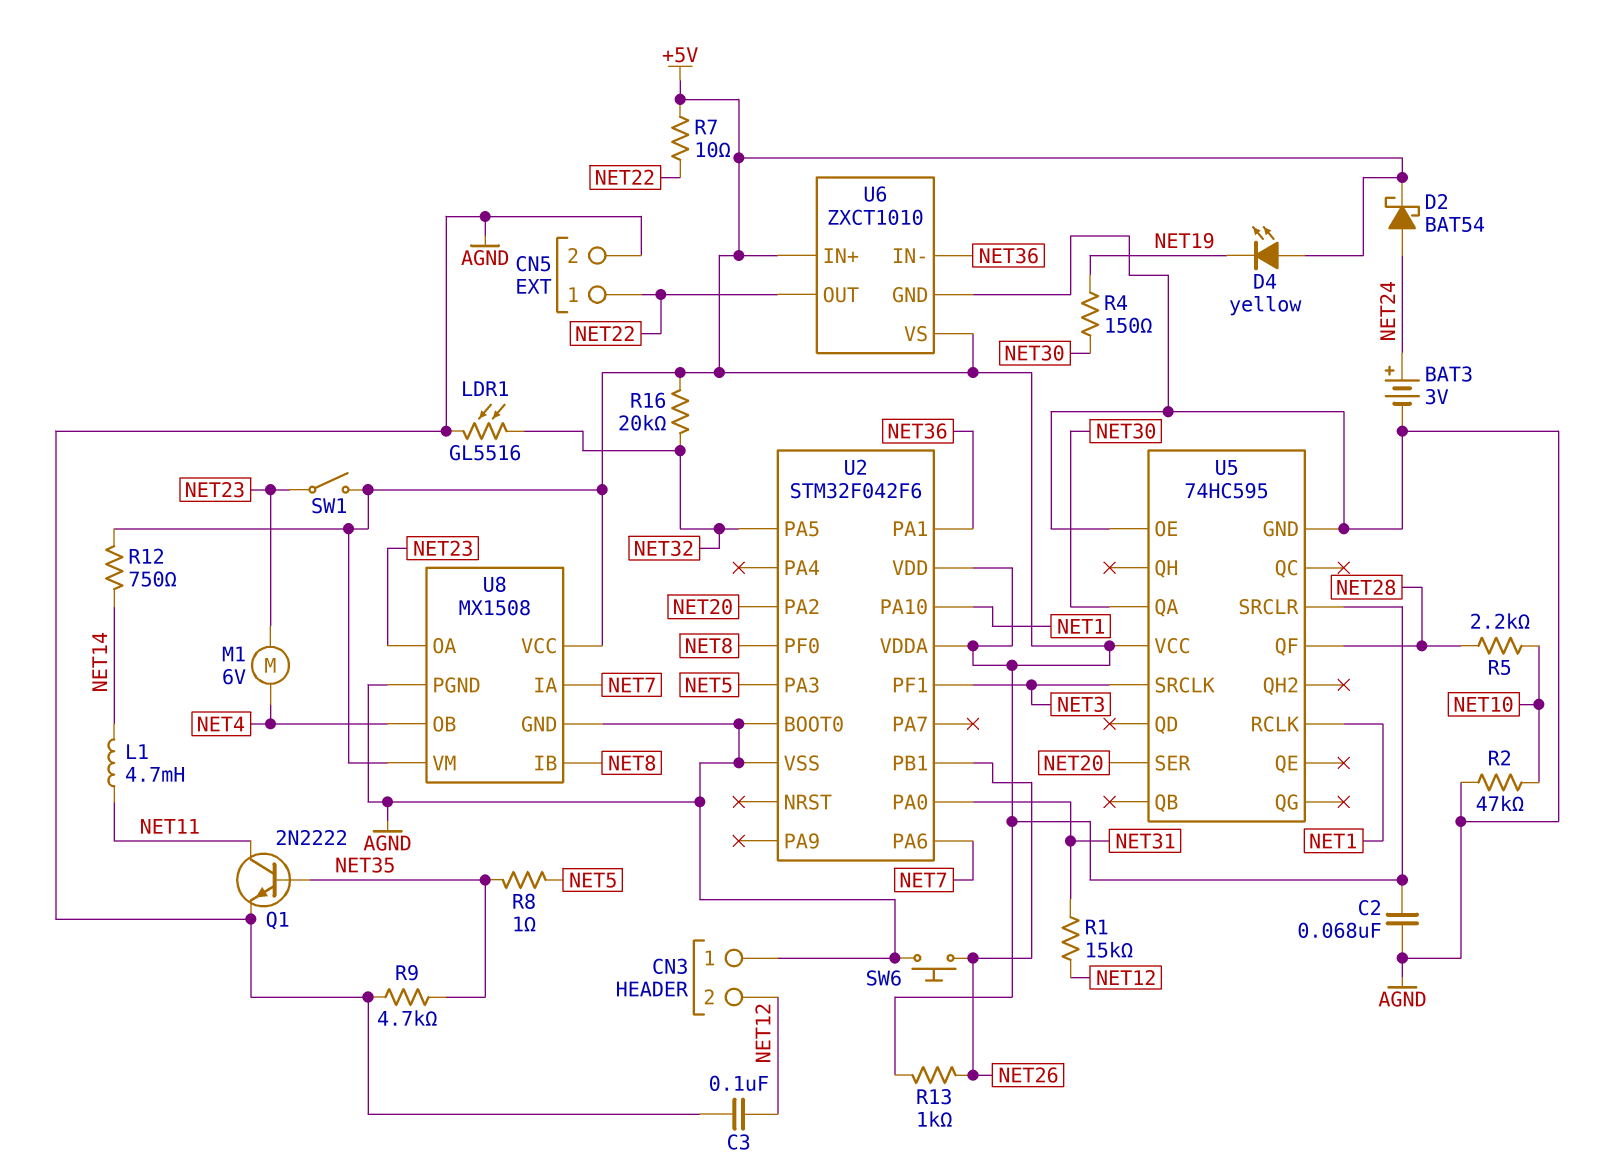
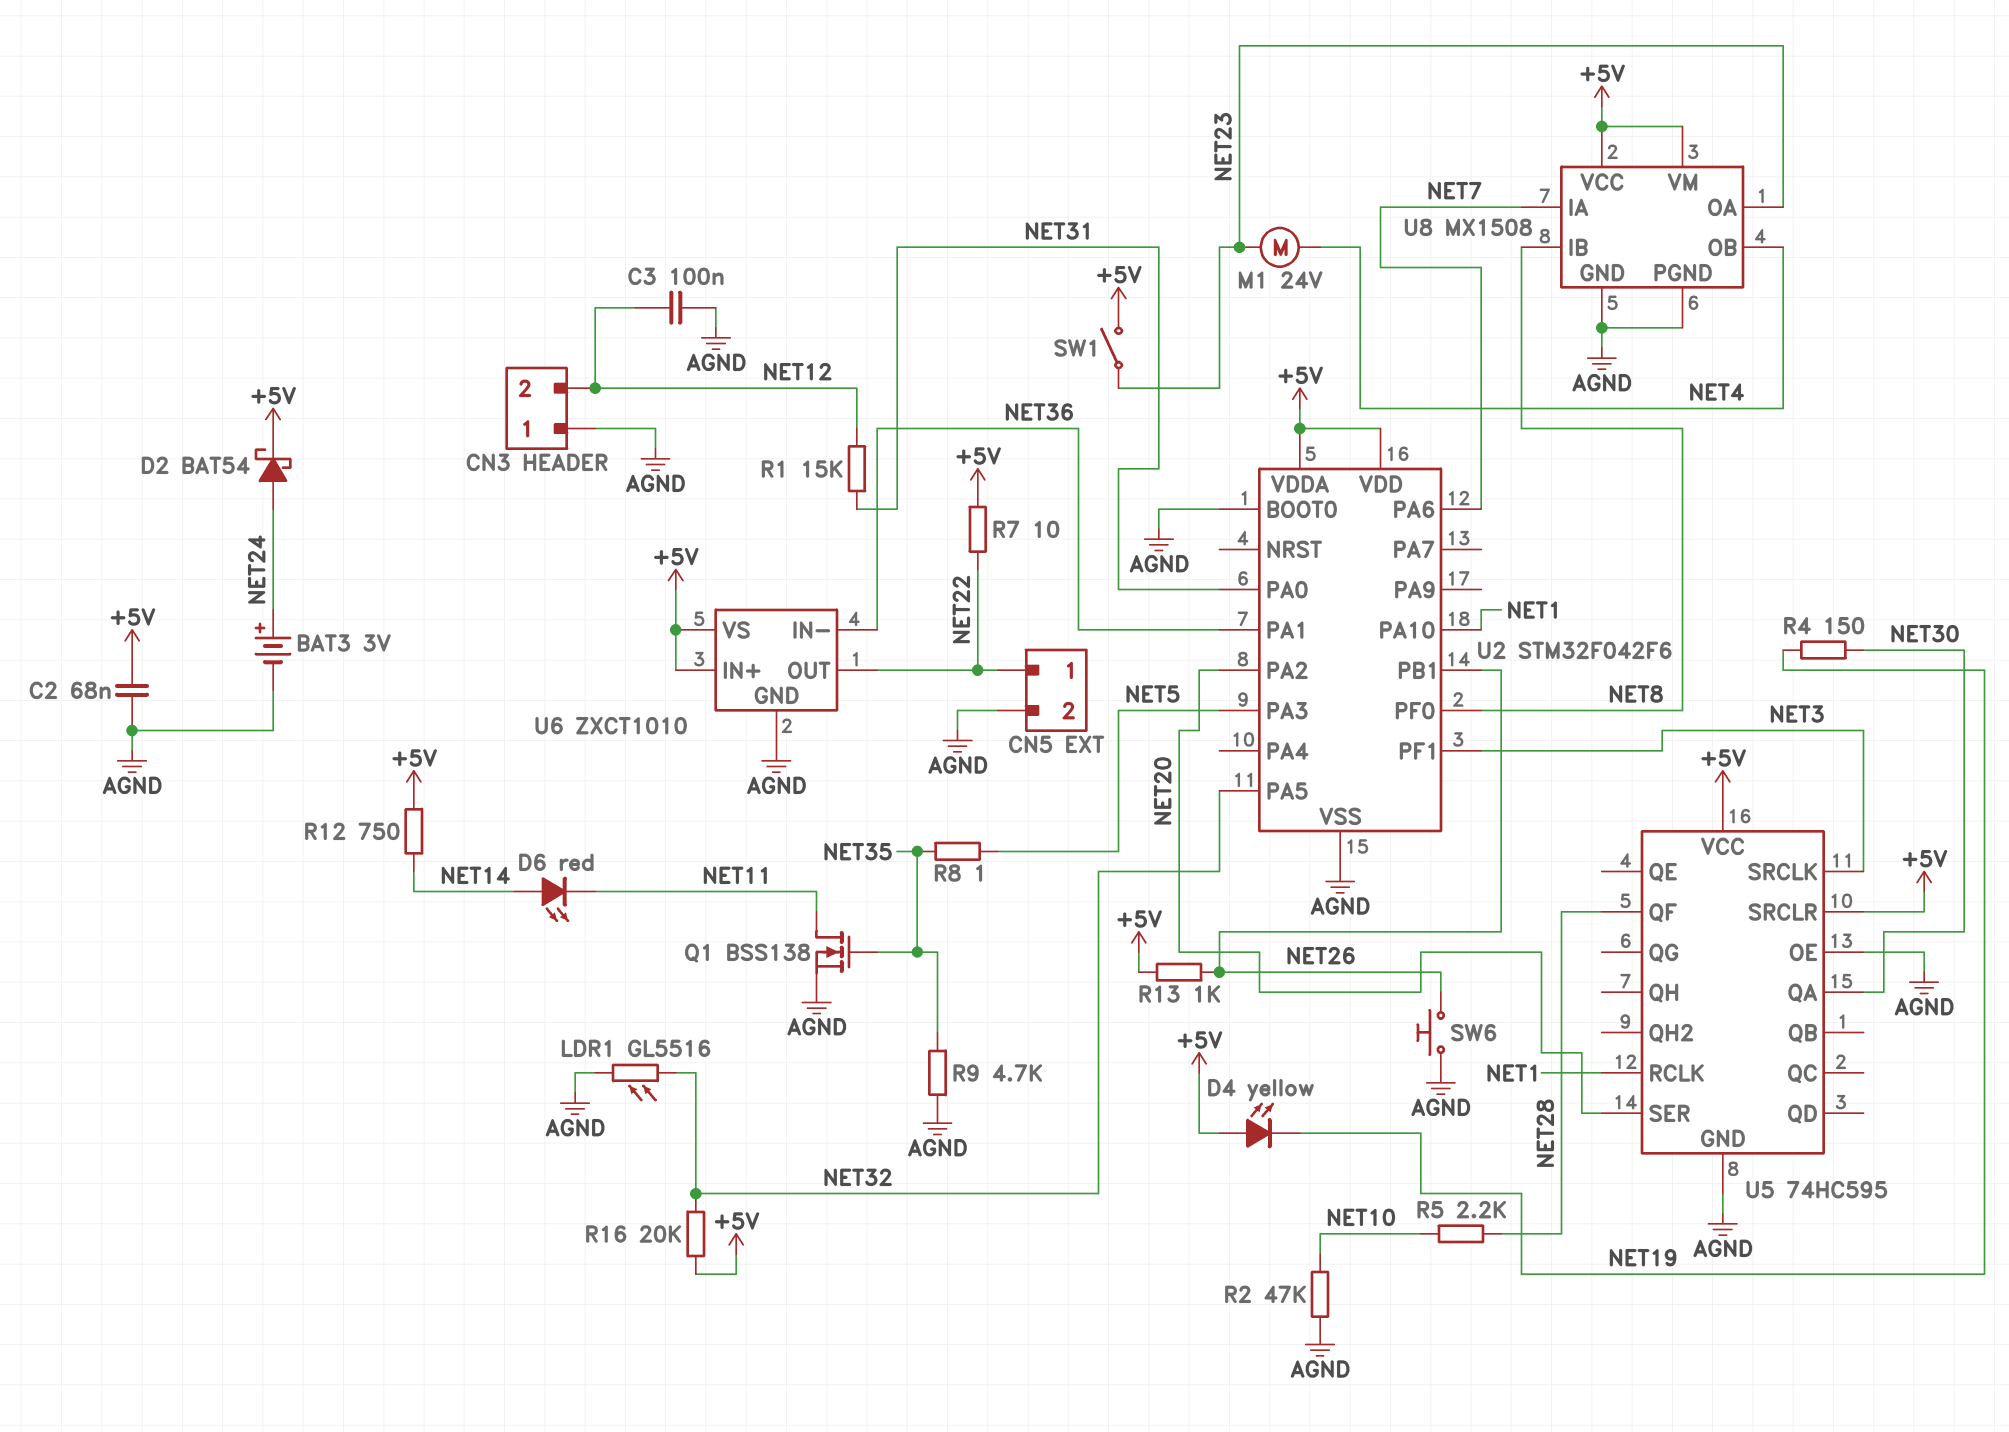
D6: none -> LED red (A NET14, K NET11)
L1: 4.7mH (NET11, NET14) -> none
M1: motor 6V (NET4, NET23) -> motor 24V (NET4, NET23)
Q1: NPN 2N2222 (B NET35, C NET11, E AGND) -> NMOS BSS138 (G NET35, D NET11, S AGND)

